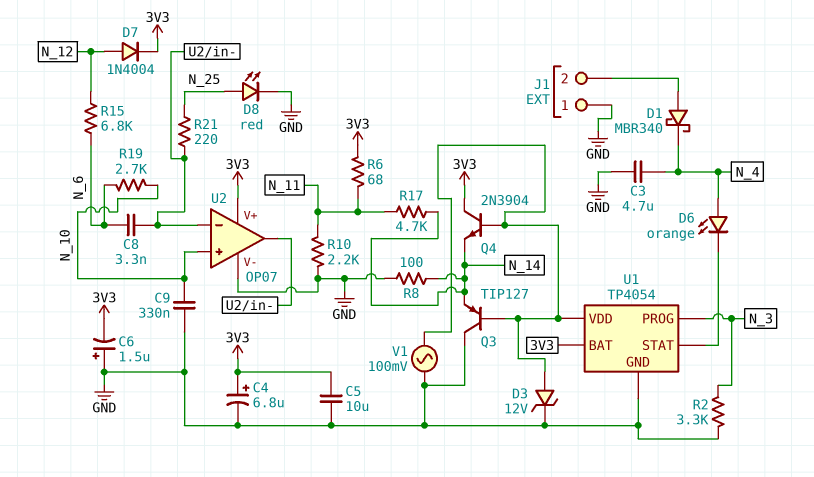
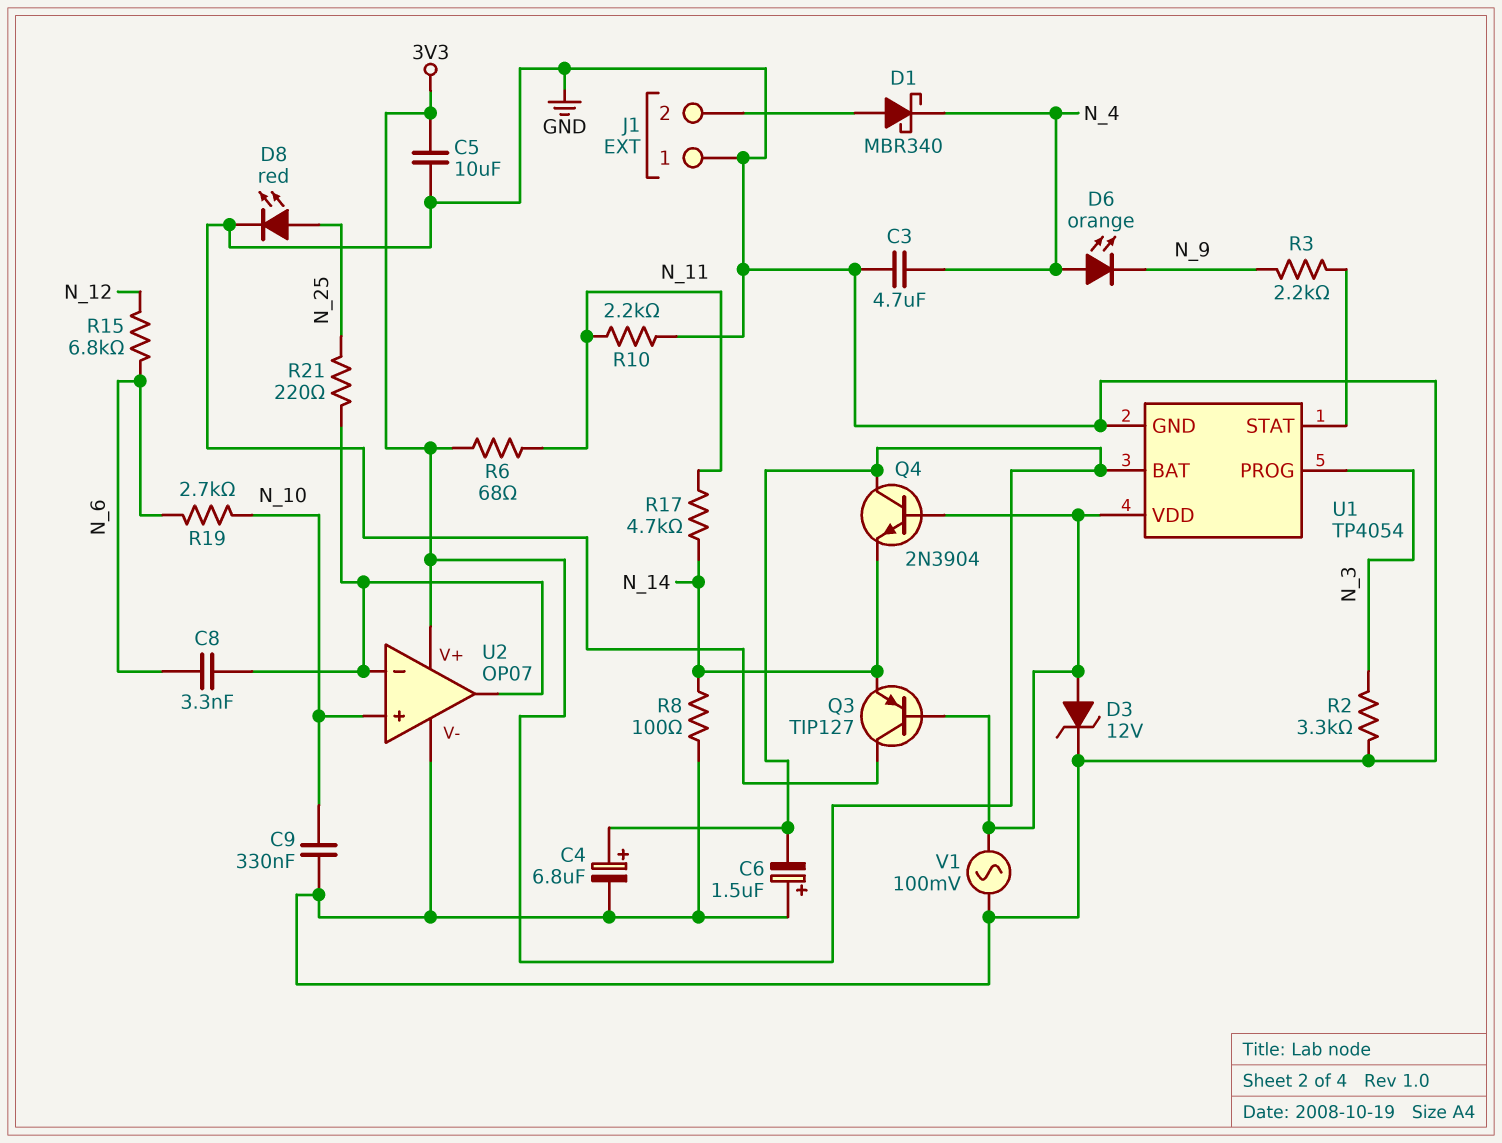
D6: LED orange (A N_4, K U1/STAT) -> LED orange (A N_4, K N_9)
D7: diode 1N4004 (A N_12, K 3V3) -> none
R3: none -> 2.2k (N_9, U1/STAT)

